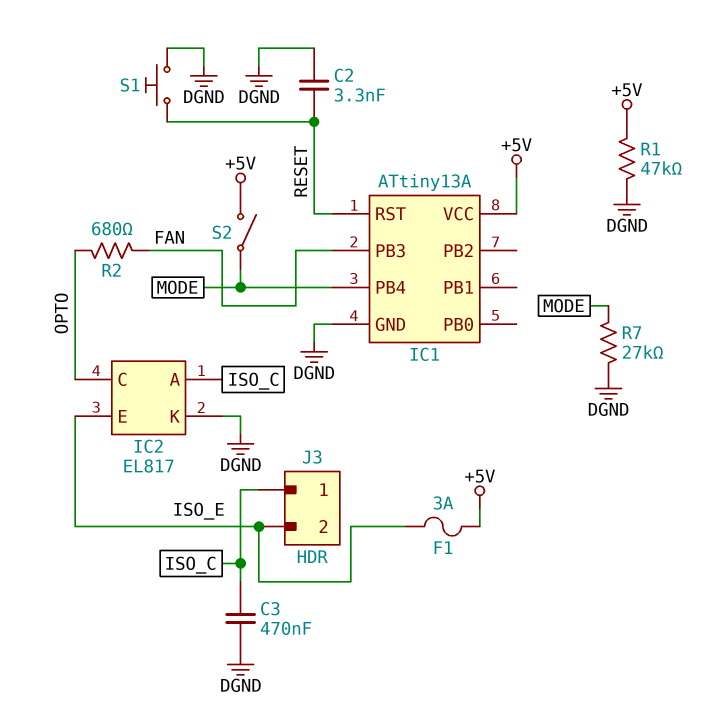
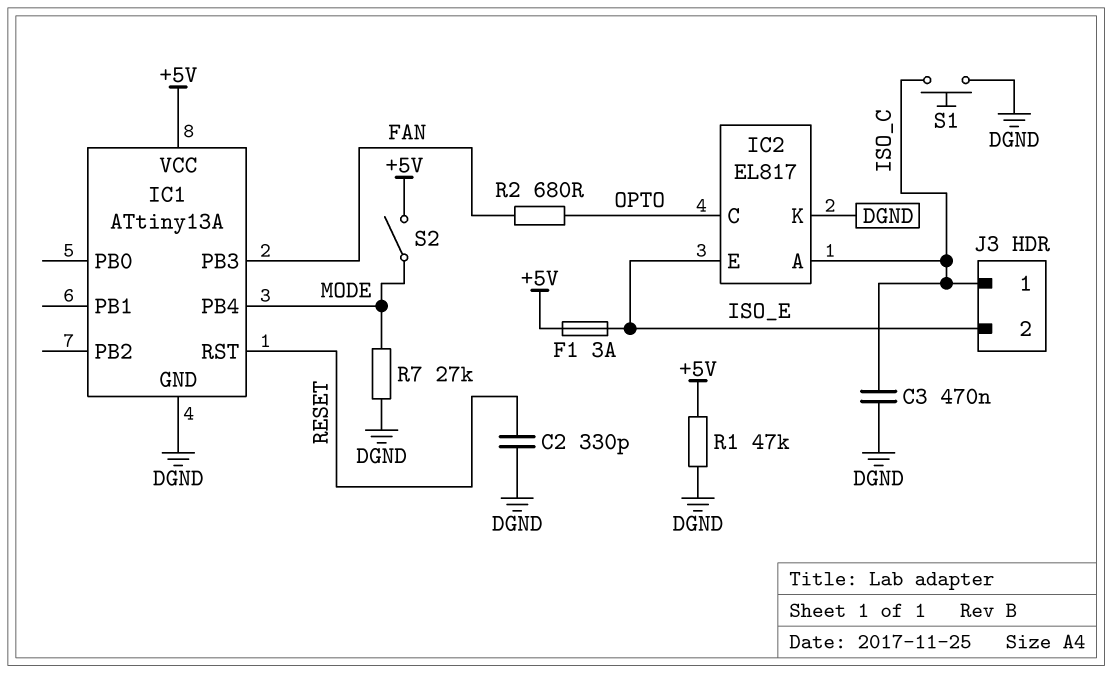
C2: 3.3nF (DGND, RESET) -> 330pF (DGND, RESET)
S1: button (DGND, RESET) -> button (DGND, ISO_C)

